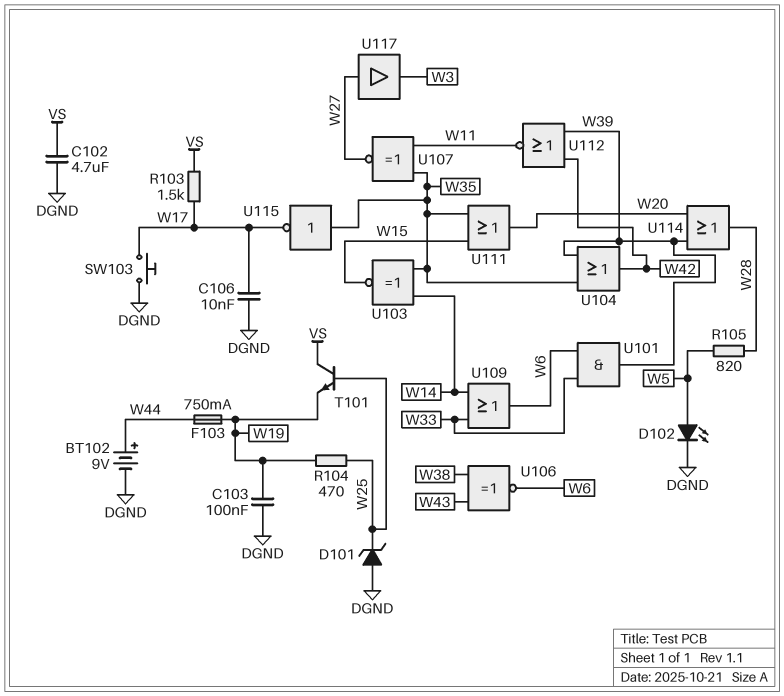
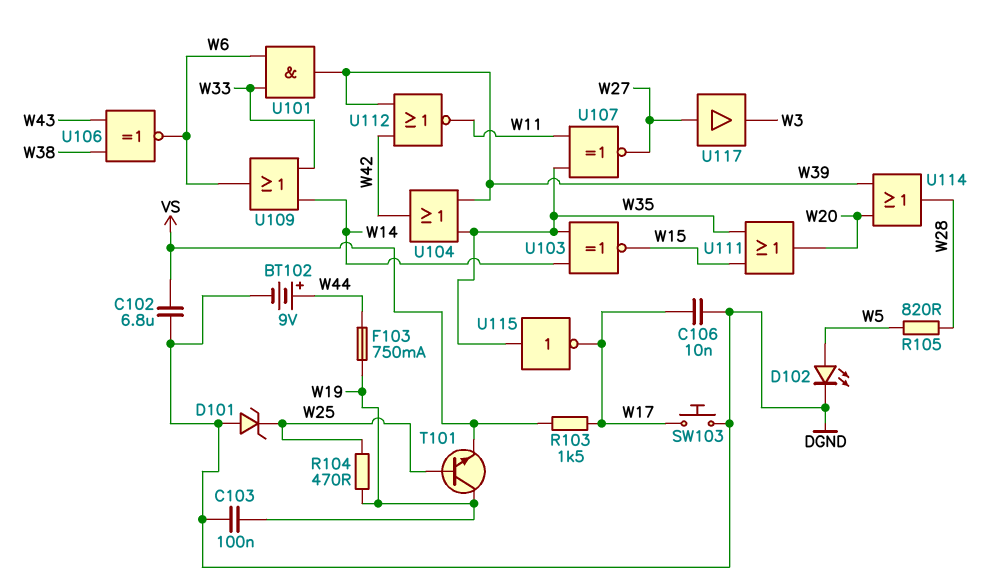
C102: 4.7uF (DGND, VS) -> 6.8uF (DGND, VS)
T101: NPN (B W25, C VS, E W19) -> NPN (B W25, C W19, E VS)

